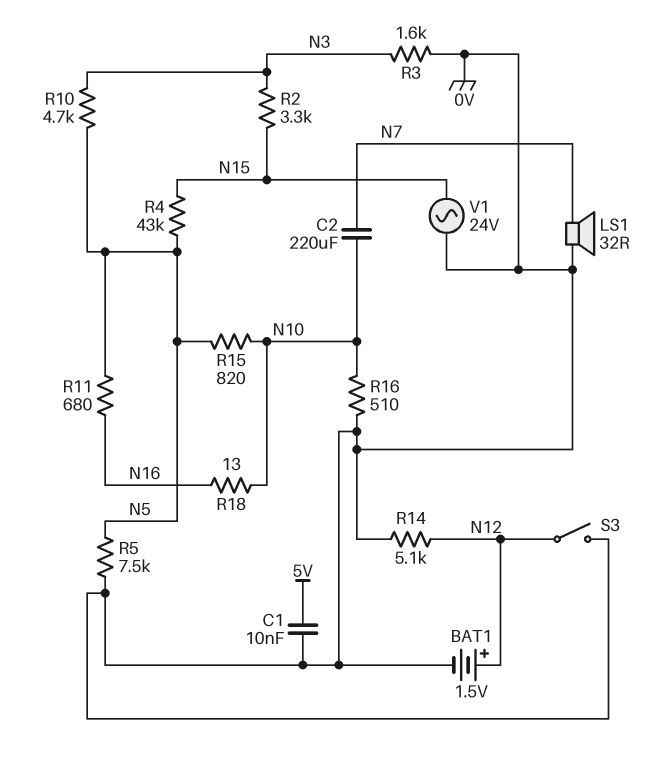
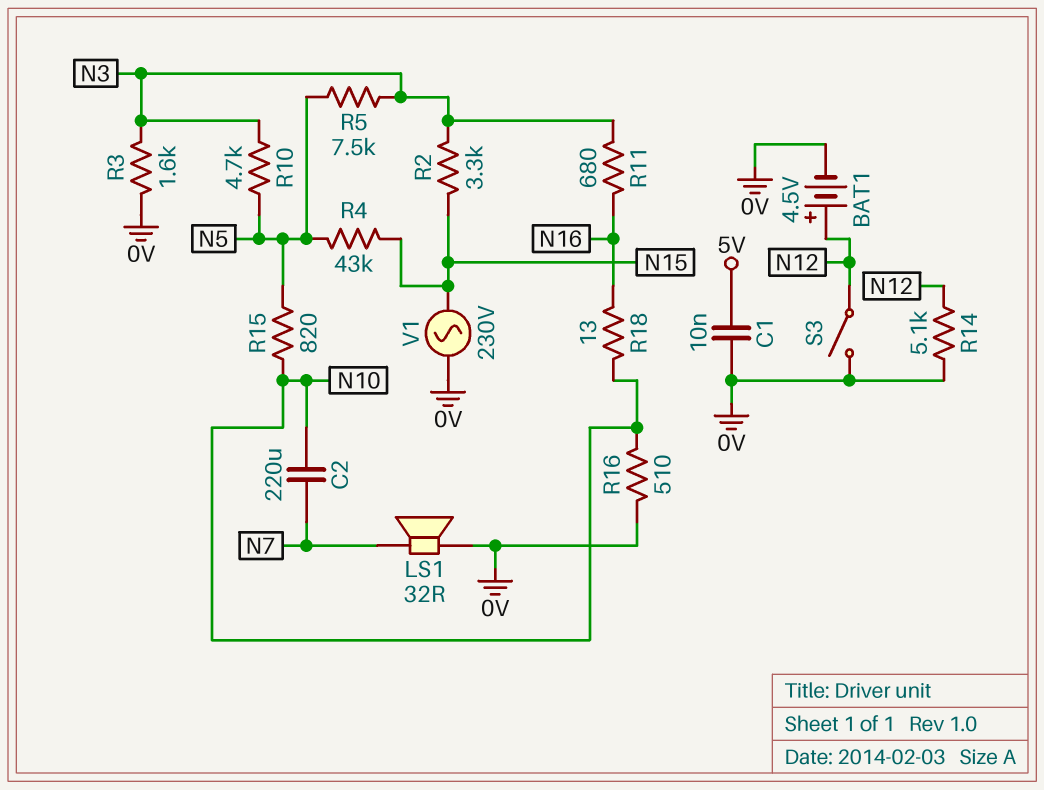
BAT1: 1.5V (plus N12, minus 0V) -> 4.5V (plus N12, minus 0V)
R5: 7.5k (0V, N5) -> 7.5k (N3, N5)
R11: 680 (N5, N16) -> 680 (N3, N16)
V1: AC 24V (0V, N15) -> AC 230V (0V, N15)

